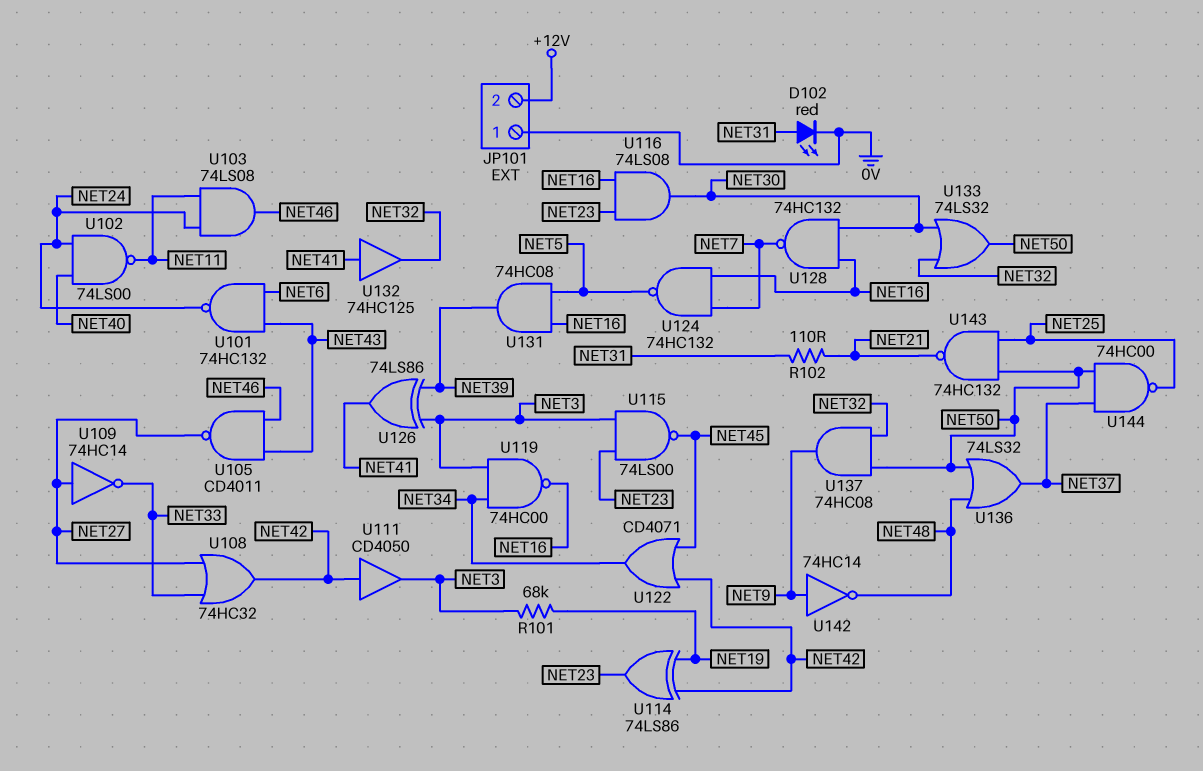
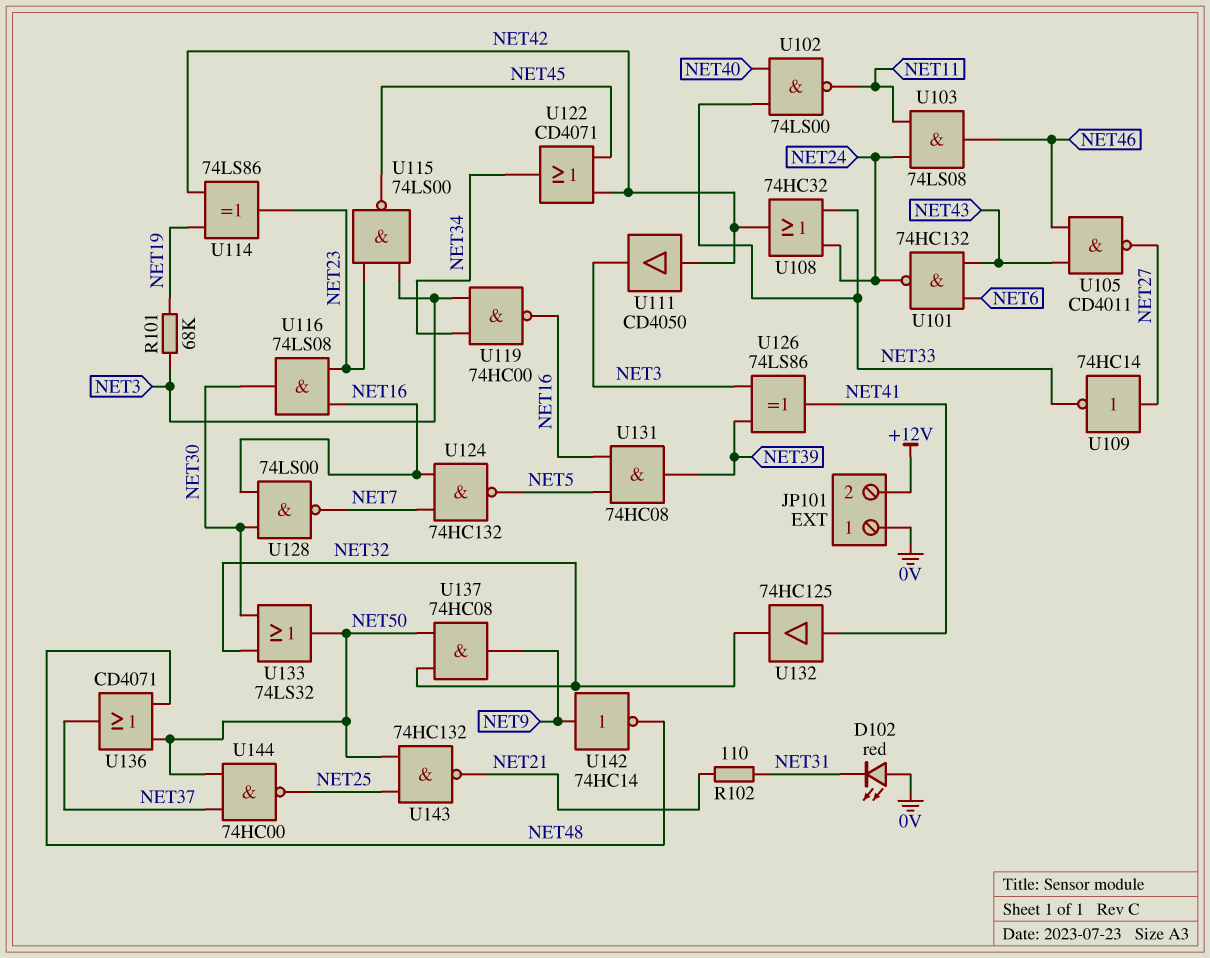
D102: LED red (A NET31, K 0V) -> LED red (A 0V, K NET31)
U102: NAND 74LS00 (in NET24, in NET40, out NET11) -> NAND 74LS00 (in NET33, in NET40, out NET11)
U108: OR 74HC32 (in NET27, in NET33, out NET42) -> OR 74HC32 (in NET24, in NET33, out NET42)
U128: NAND 74HC132 (in NET16, in NET30, out NET7) -> NAND 74LS00 (in NET16, in NET30, out NET7)
U136: OR 74LS32 (in NET48, in NET50, out NET37) -> OR CD4071 (in NET48, in NET50, out NET37)

